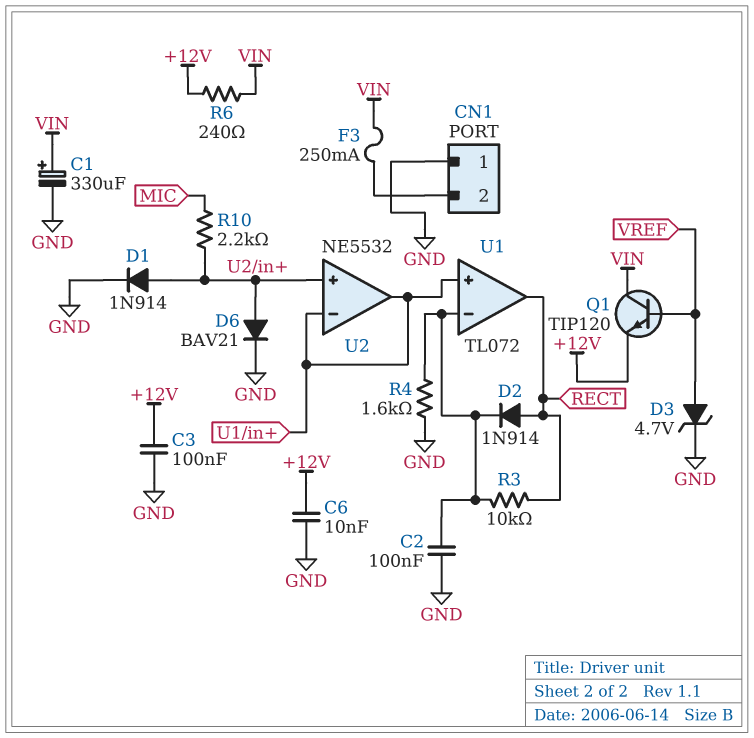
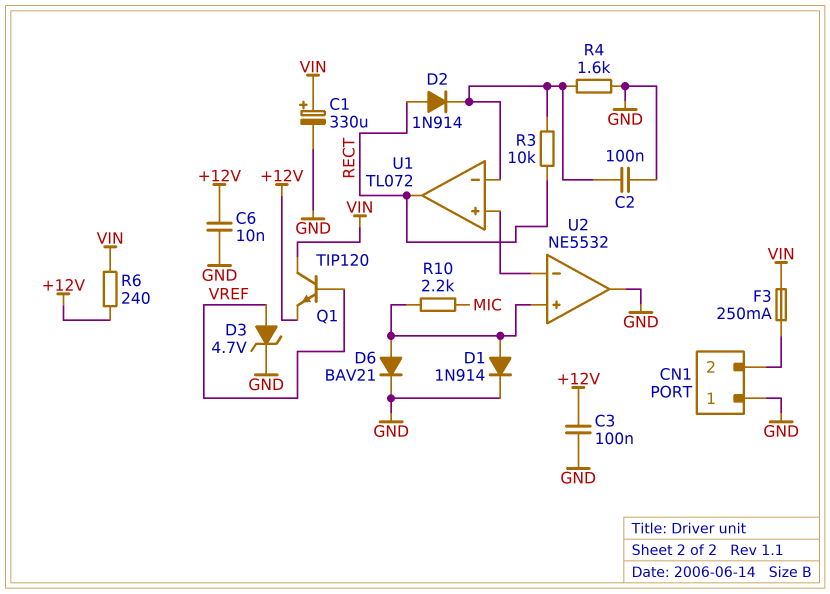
U2 pin out: U1/in+ -> GND

